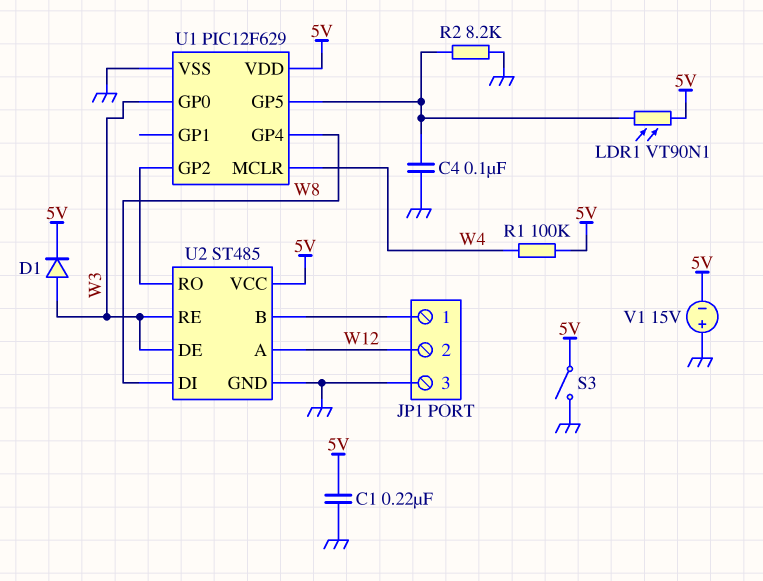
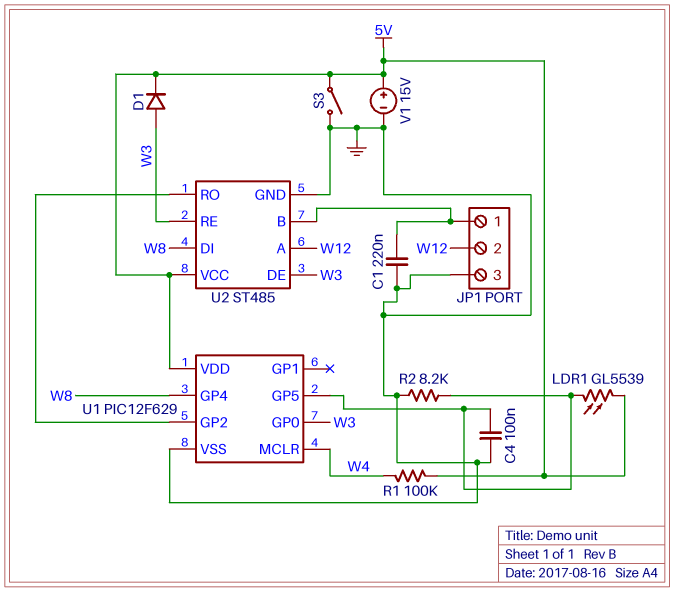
C1: 220nF (5V, GND) -> 220nF (GND, JP1/1)
LDR1: VT90N1 (5V, U1/GP5) -> GL5539 (5V, U1/GP5)
V1: 15V (plus GND, minus 5V) -> 15V (plus 5V, minus GND)

